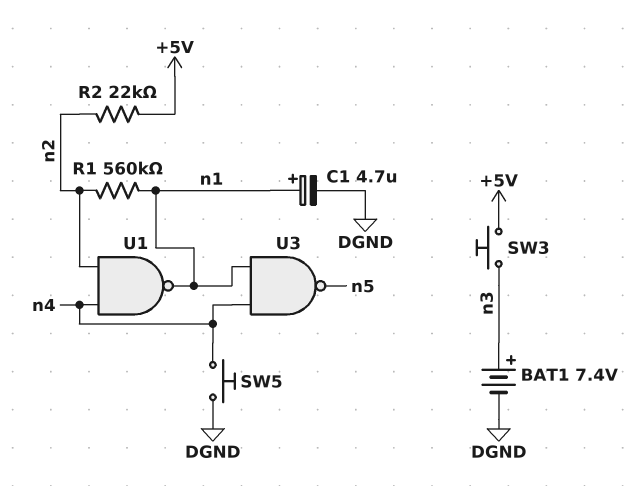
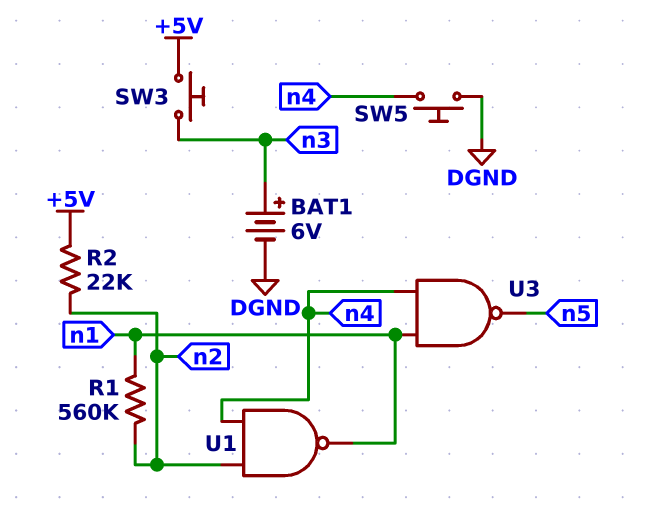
BAT1: 7.4V (plus n3, minus DGND) -> 6V (plus n3, minus DGND)
C1: 4.7uF (plus n1, minus DGND) -> none

